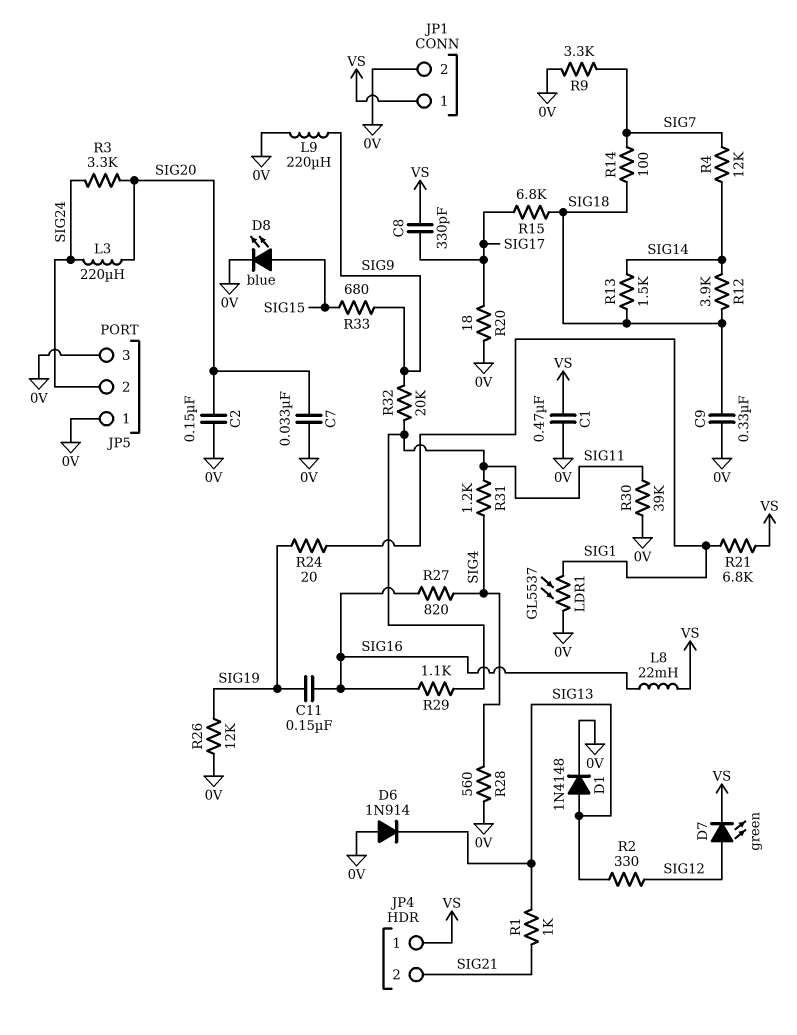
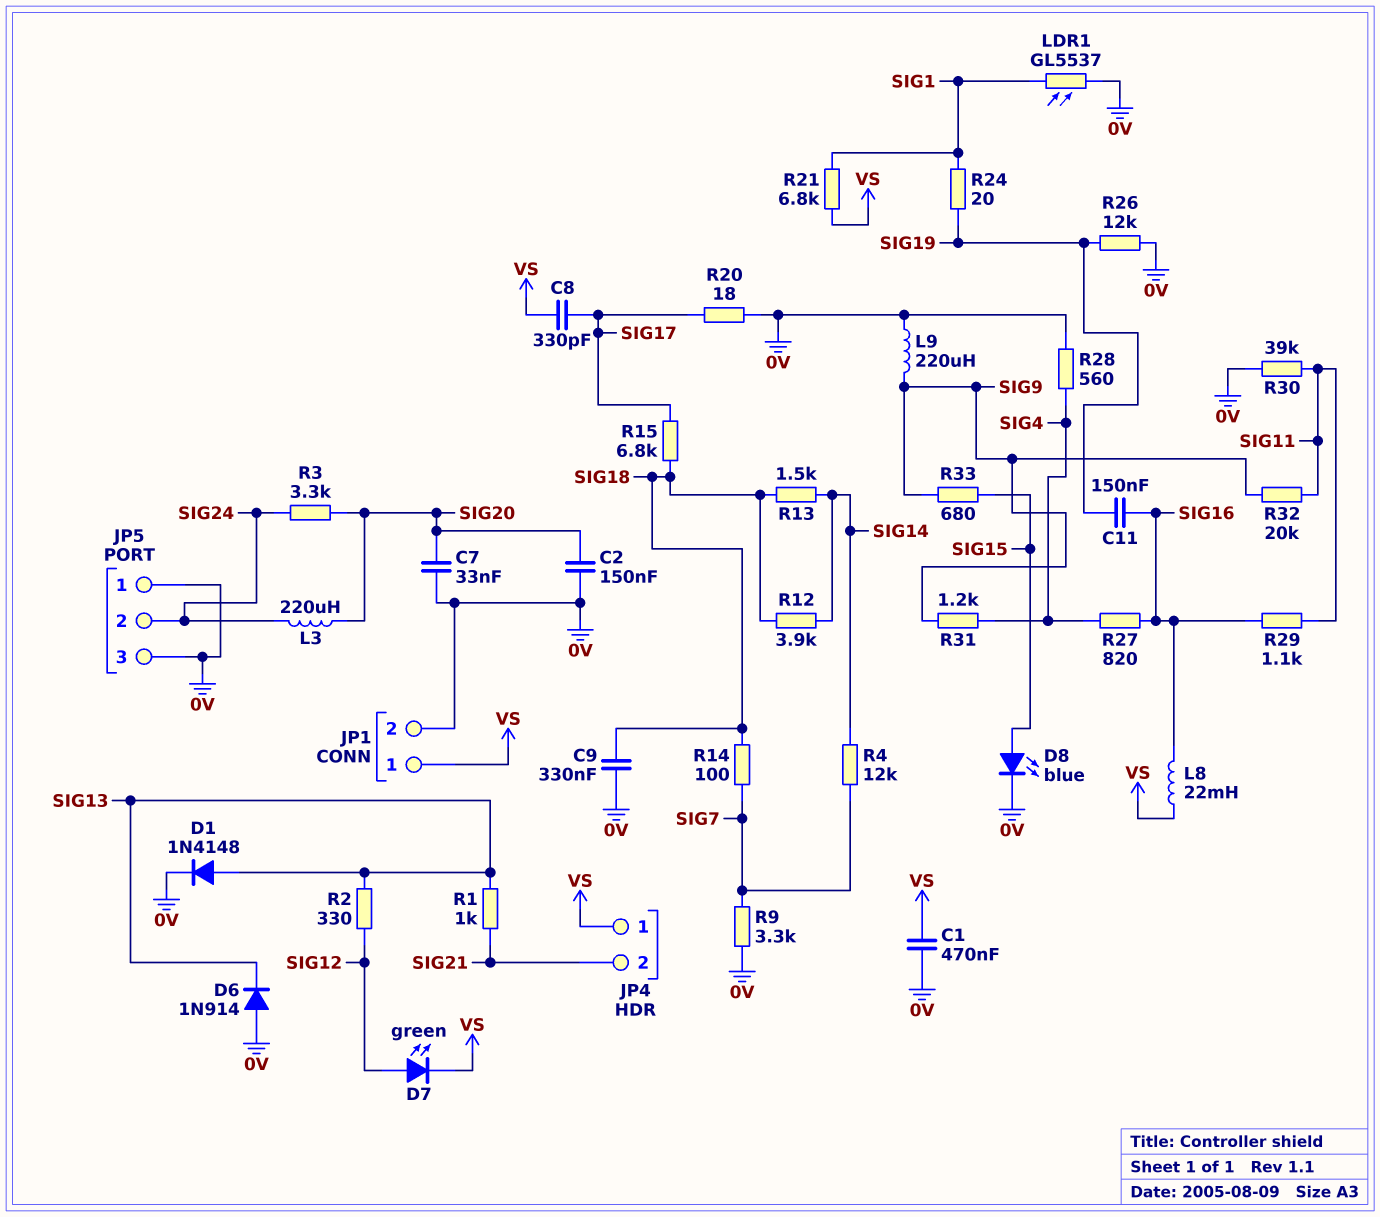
R31: 1.2k (SIG4, SIG11) -> 1.2k (SIG4, SIG9)

